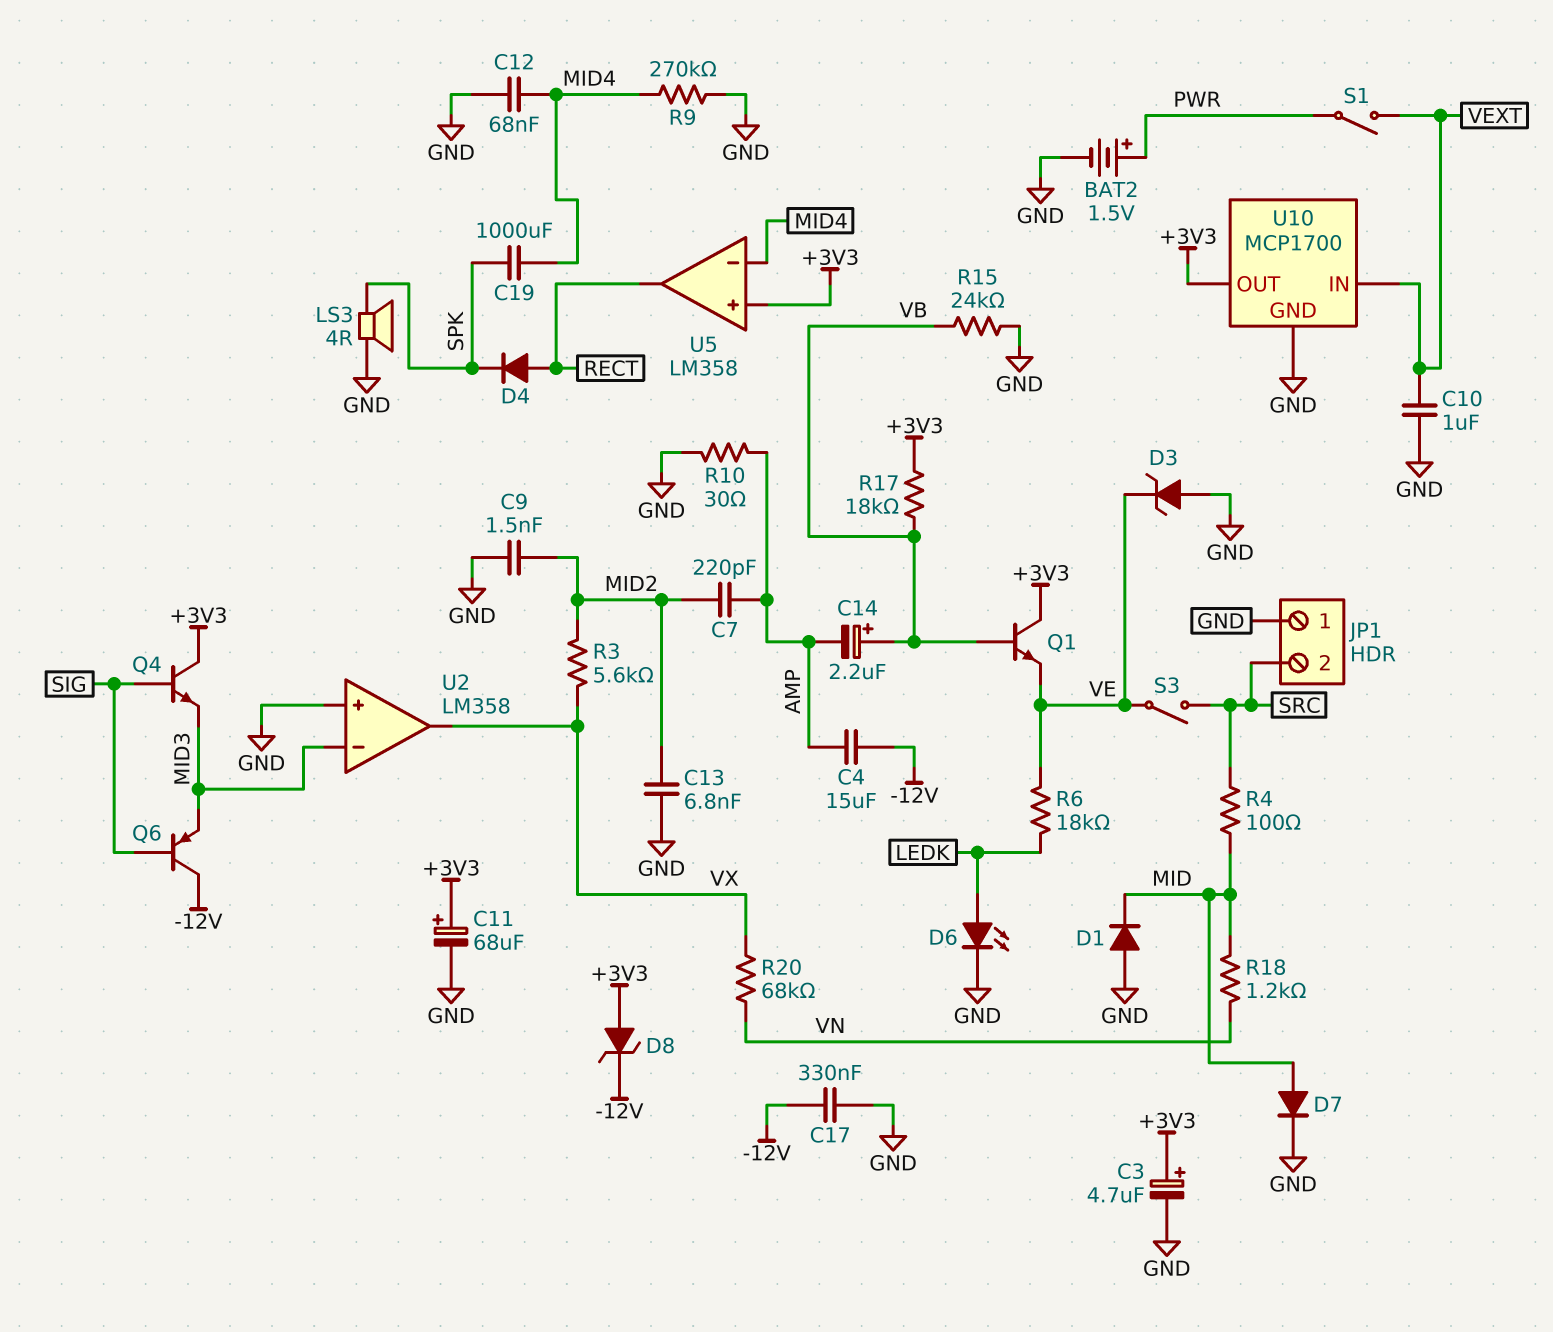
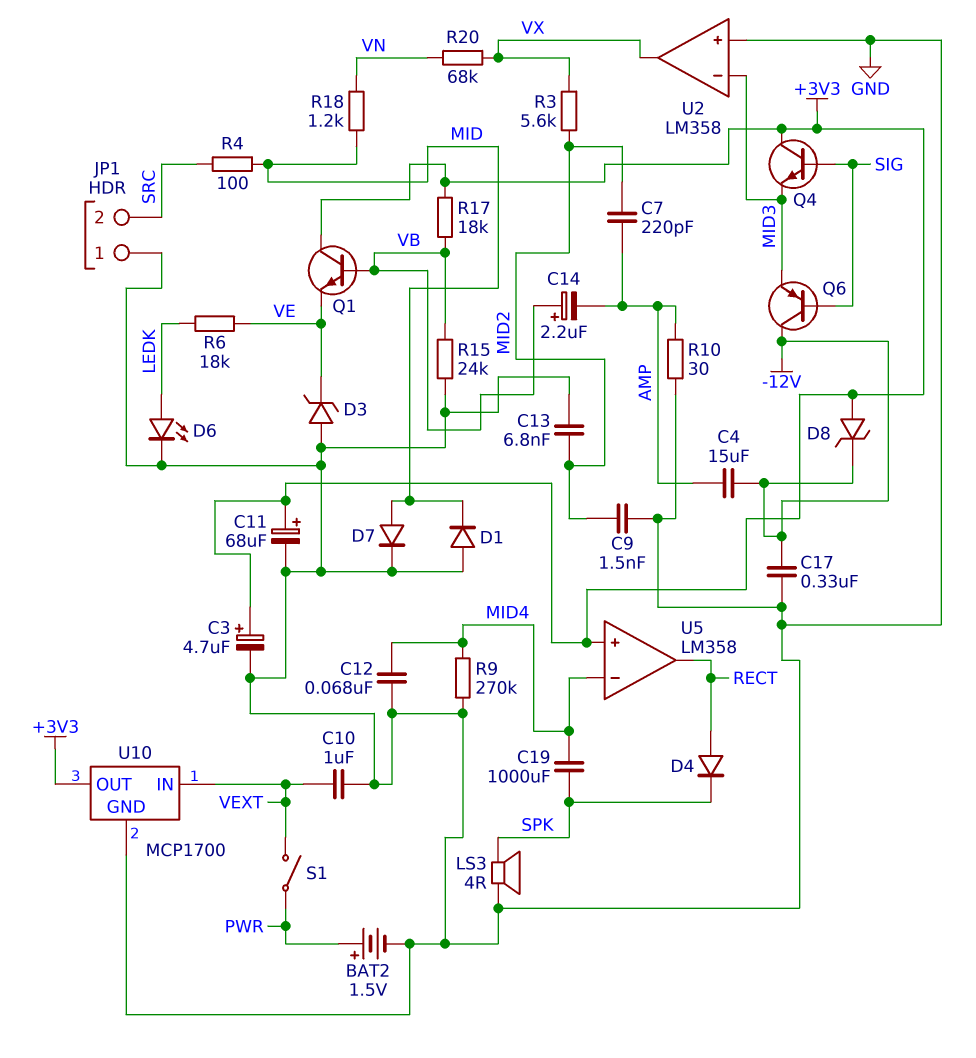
S3: switch (SRC, VE) -> none

